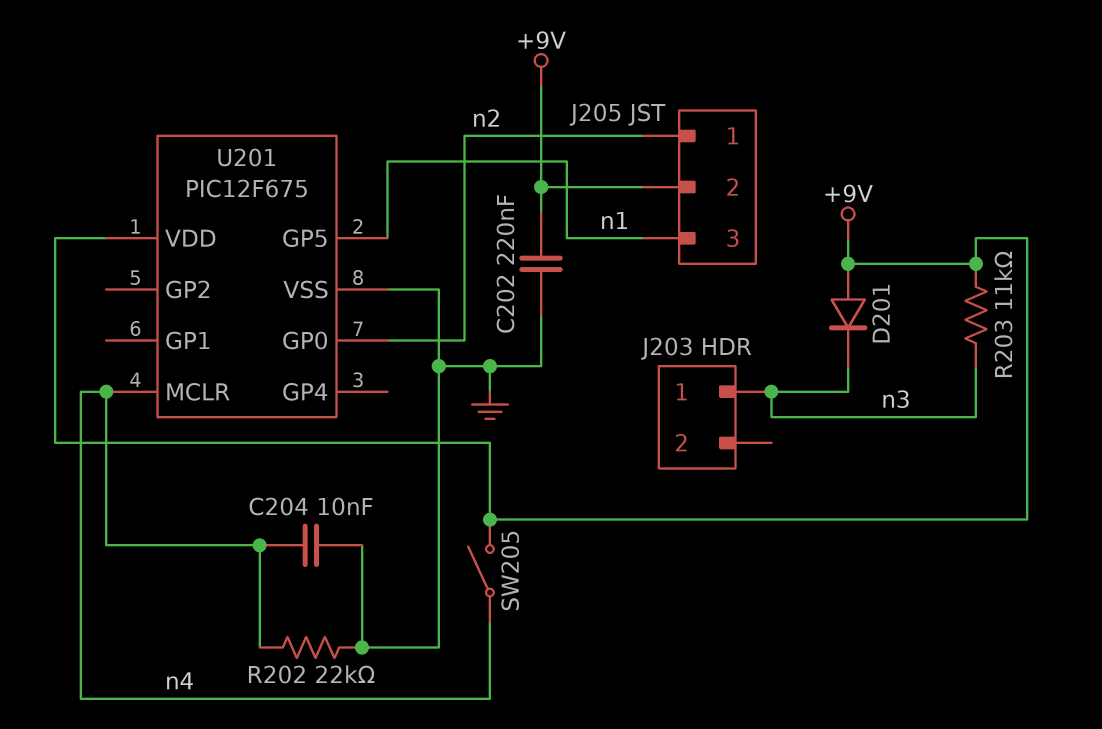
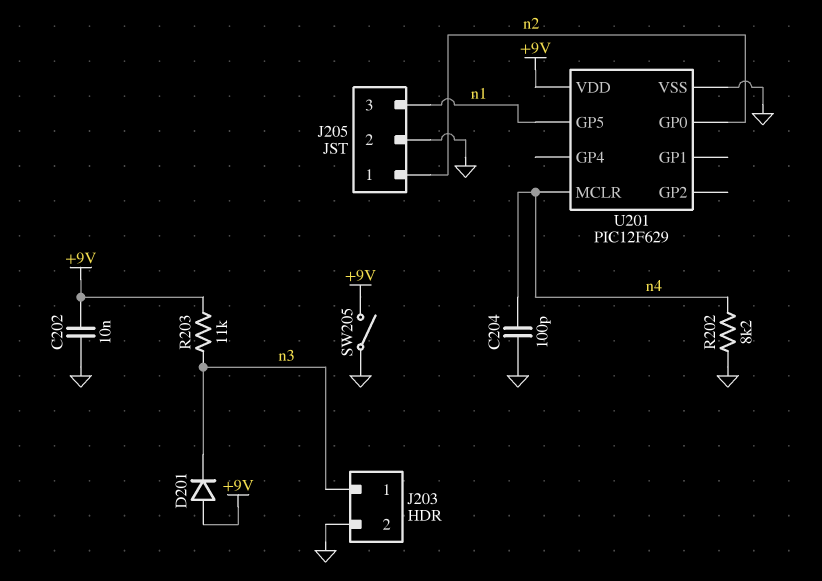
C202: 220nF (+9V, GND) -> 10nF (+9V, GND)
C204: 10nF (GND, n4) -> 100pF (GND, n4)
J203 pin 2: none -> GND
J205 pin 2: +9V -> GND
R202: 22k (GND, n4) -> 8.2k (GND, n4)
SW205: switch (+9V, n4) -> switch (+9V, GND)
U201: PIC12F675 -> PIC12F629

